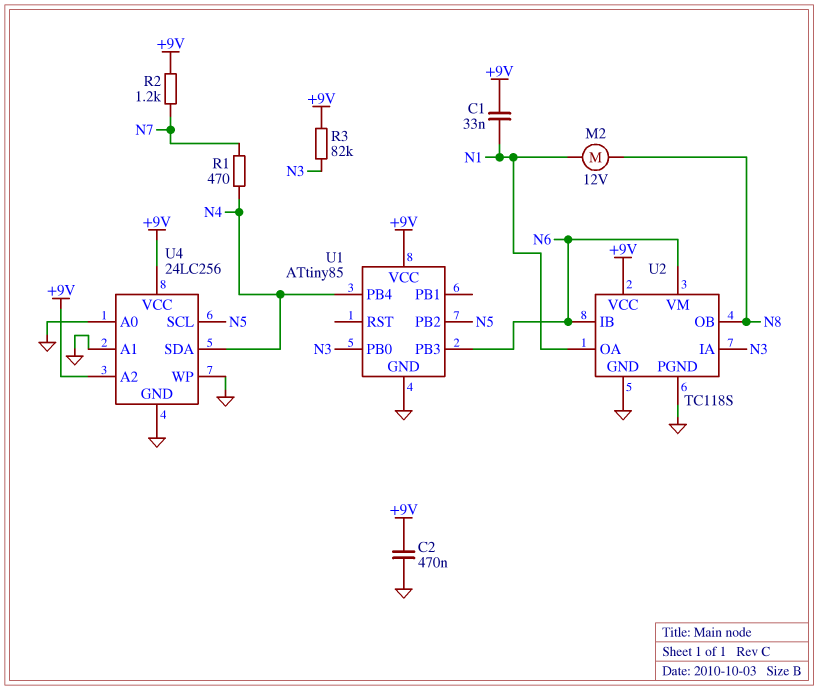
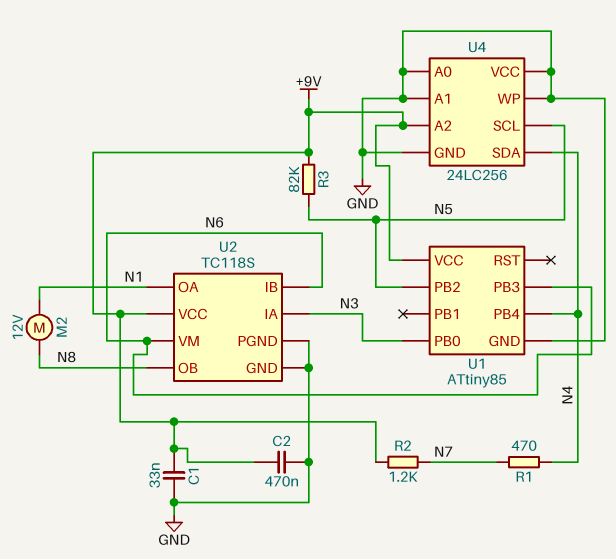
C1: 33nF (+9V, N1) -> 33nF (+9V, GND)
R3: 82k (+9V, N3) -> 82k (+9V, N5)
U4 pin VCC: +9V -> GND

